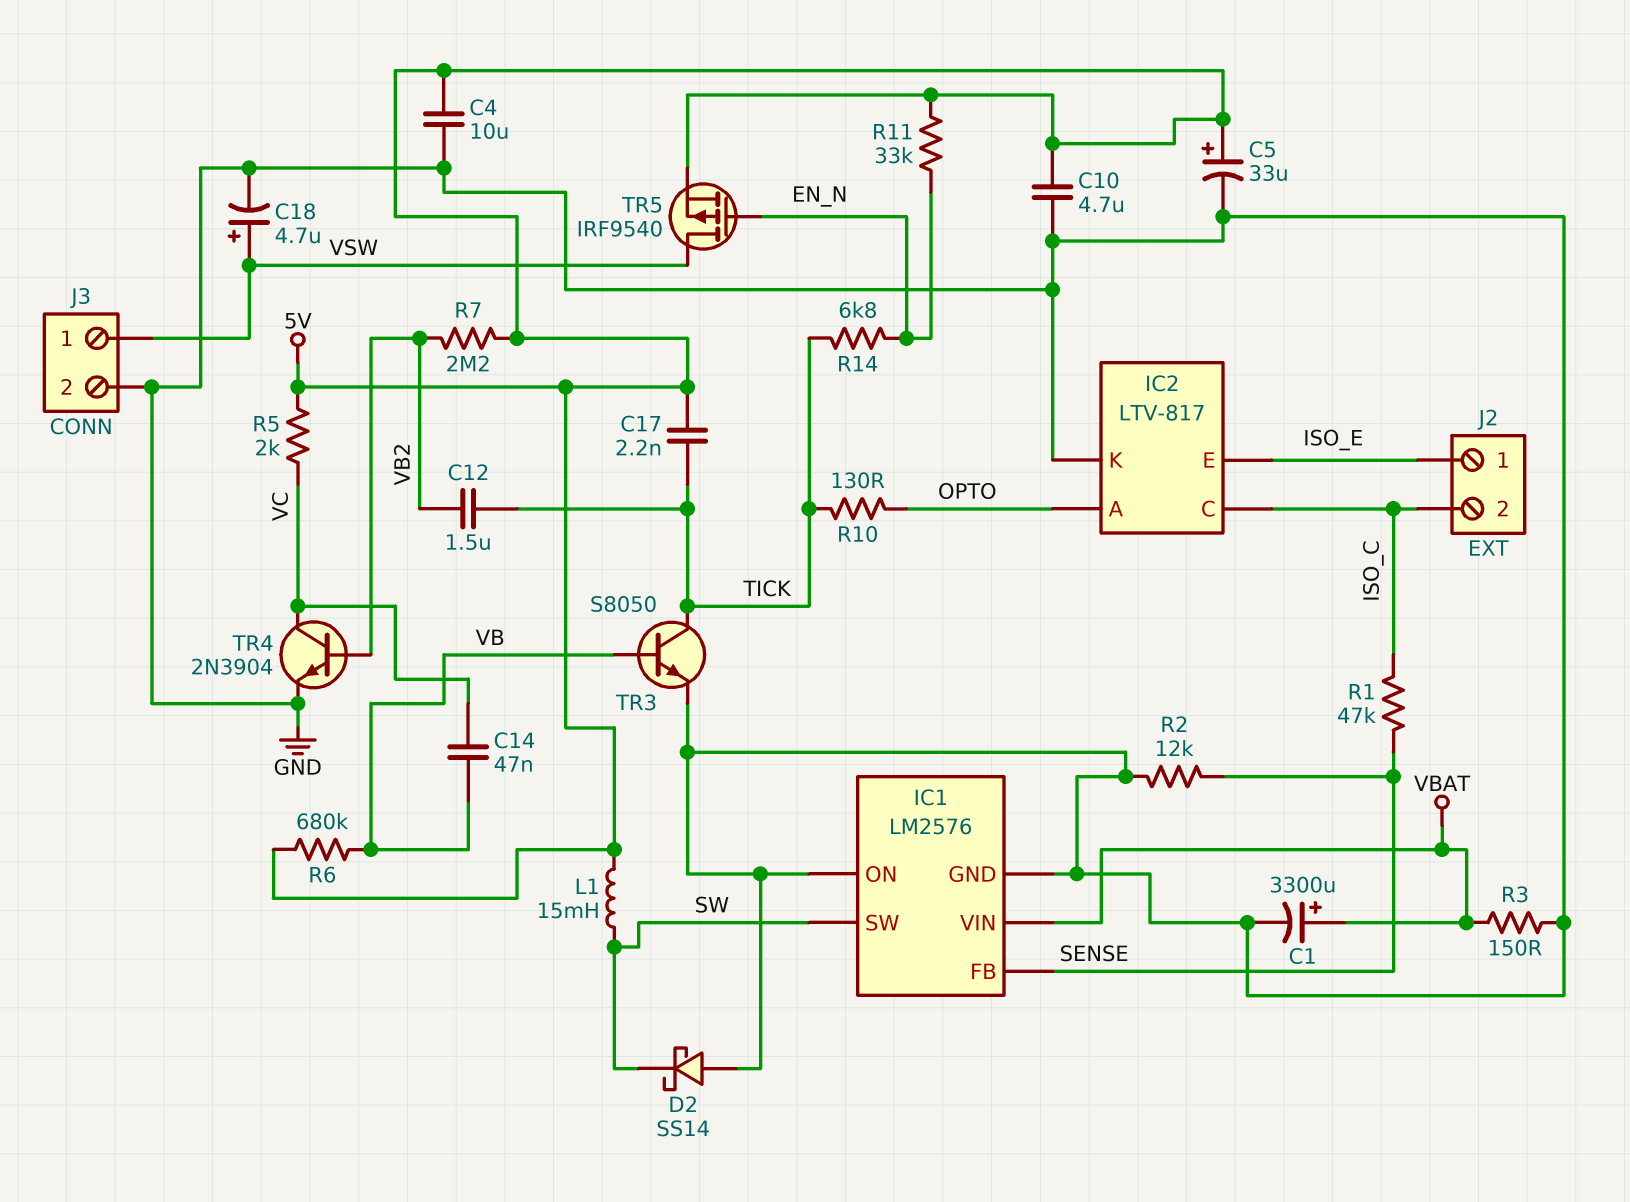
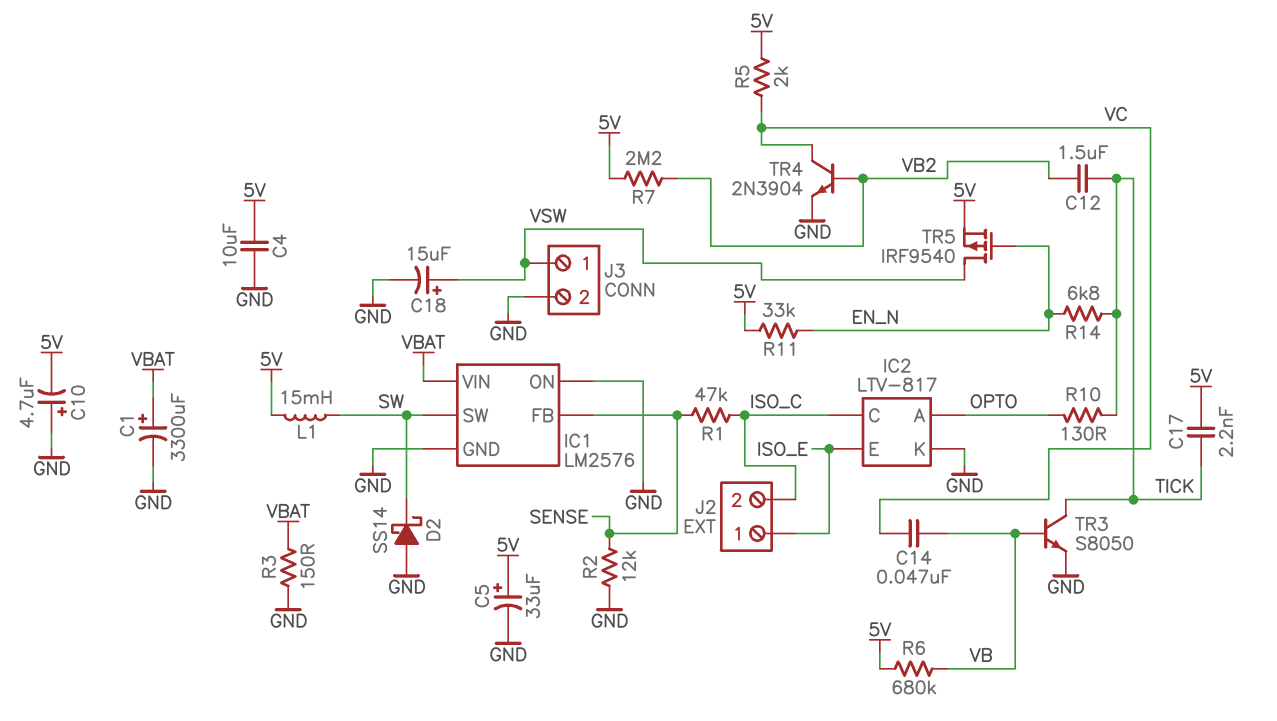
C10: 4.7uF (5V, GND) -> 4.7uF (plus GND, minus 5V)
C18: 4.7uF (plus VSW, minus GND) -> 15uF (plus VSW, minus GND)

